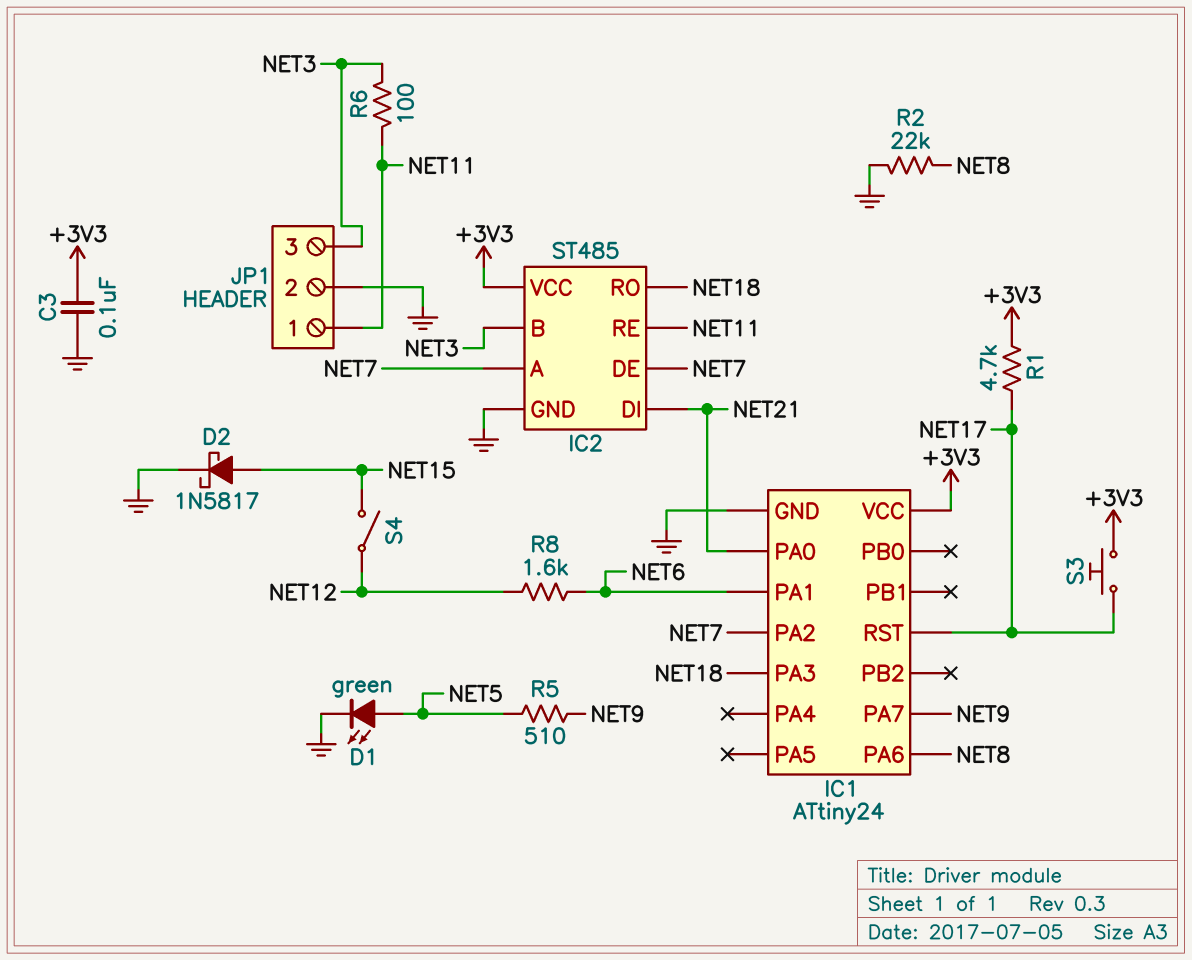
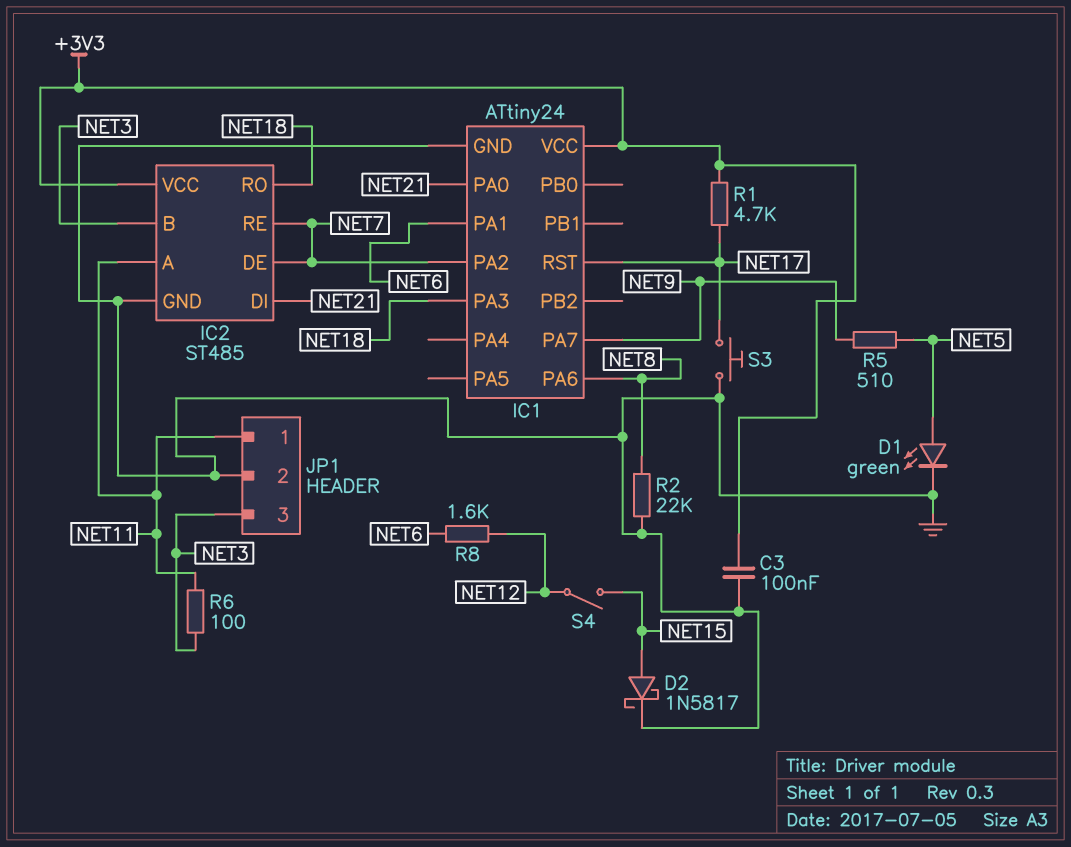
IC2 pin A: NET7 -> NET11
IC2 pin RE: NET11 -> NET7
S3: button (+3V3, NET17) -> button (GND, NET17)

